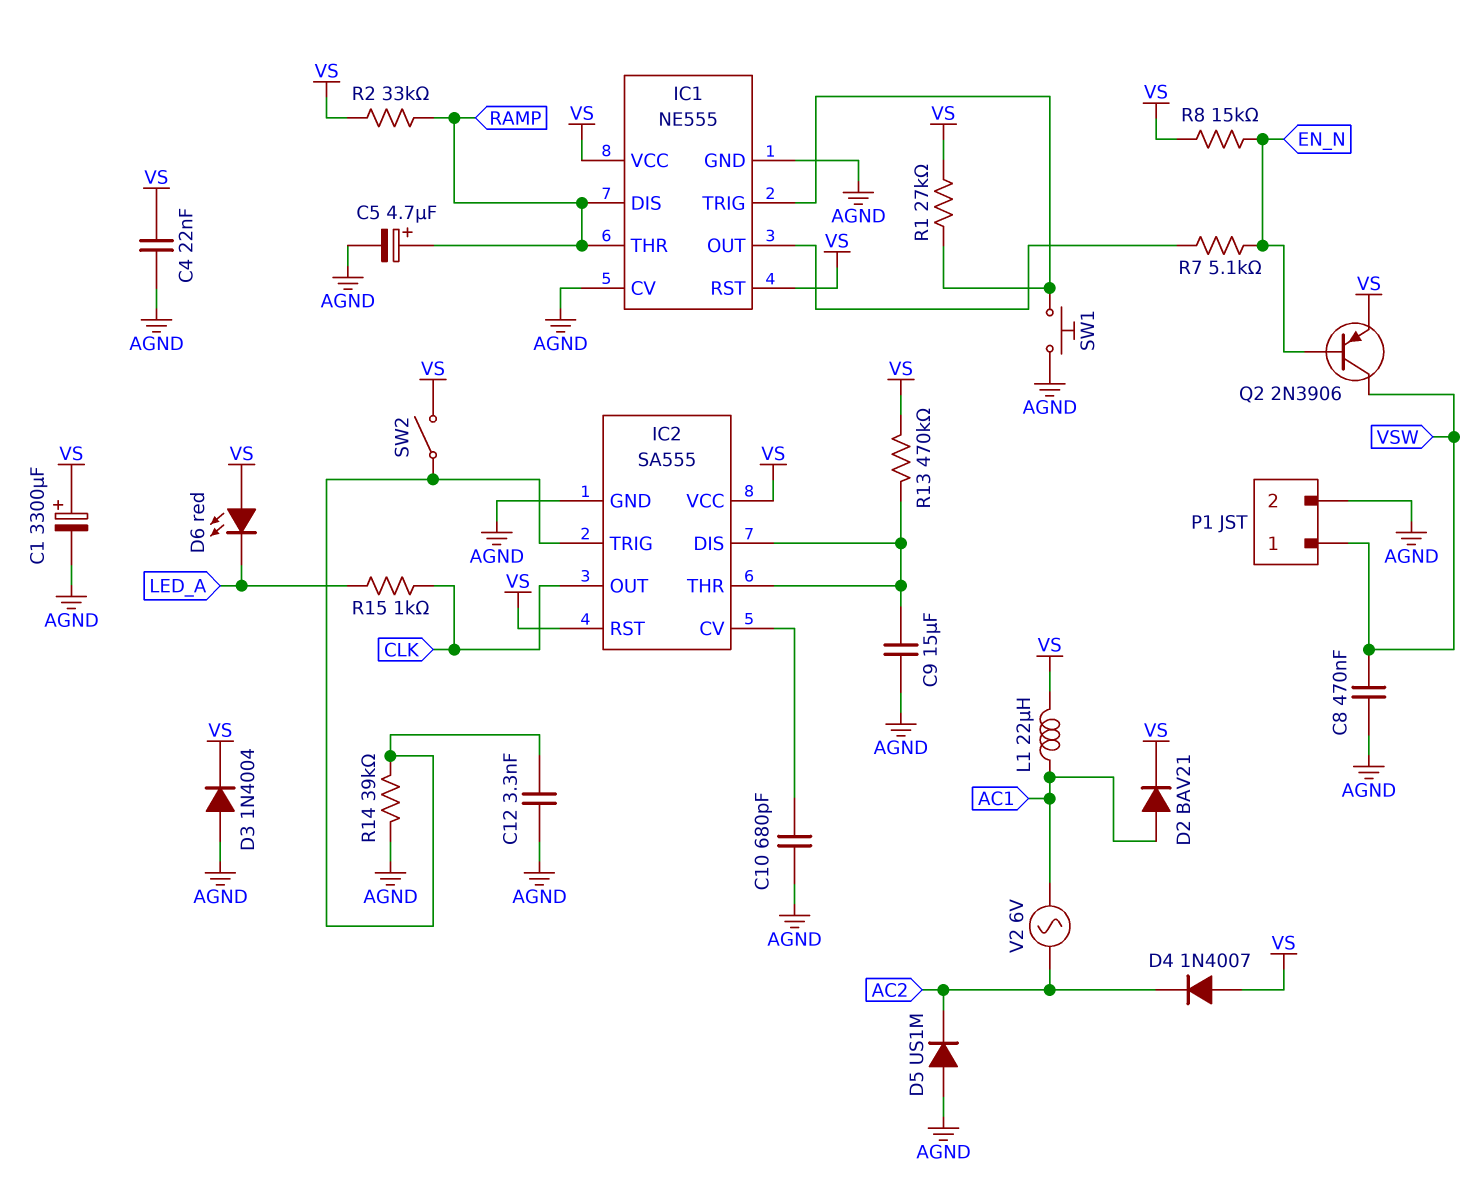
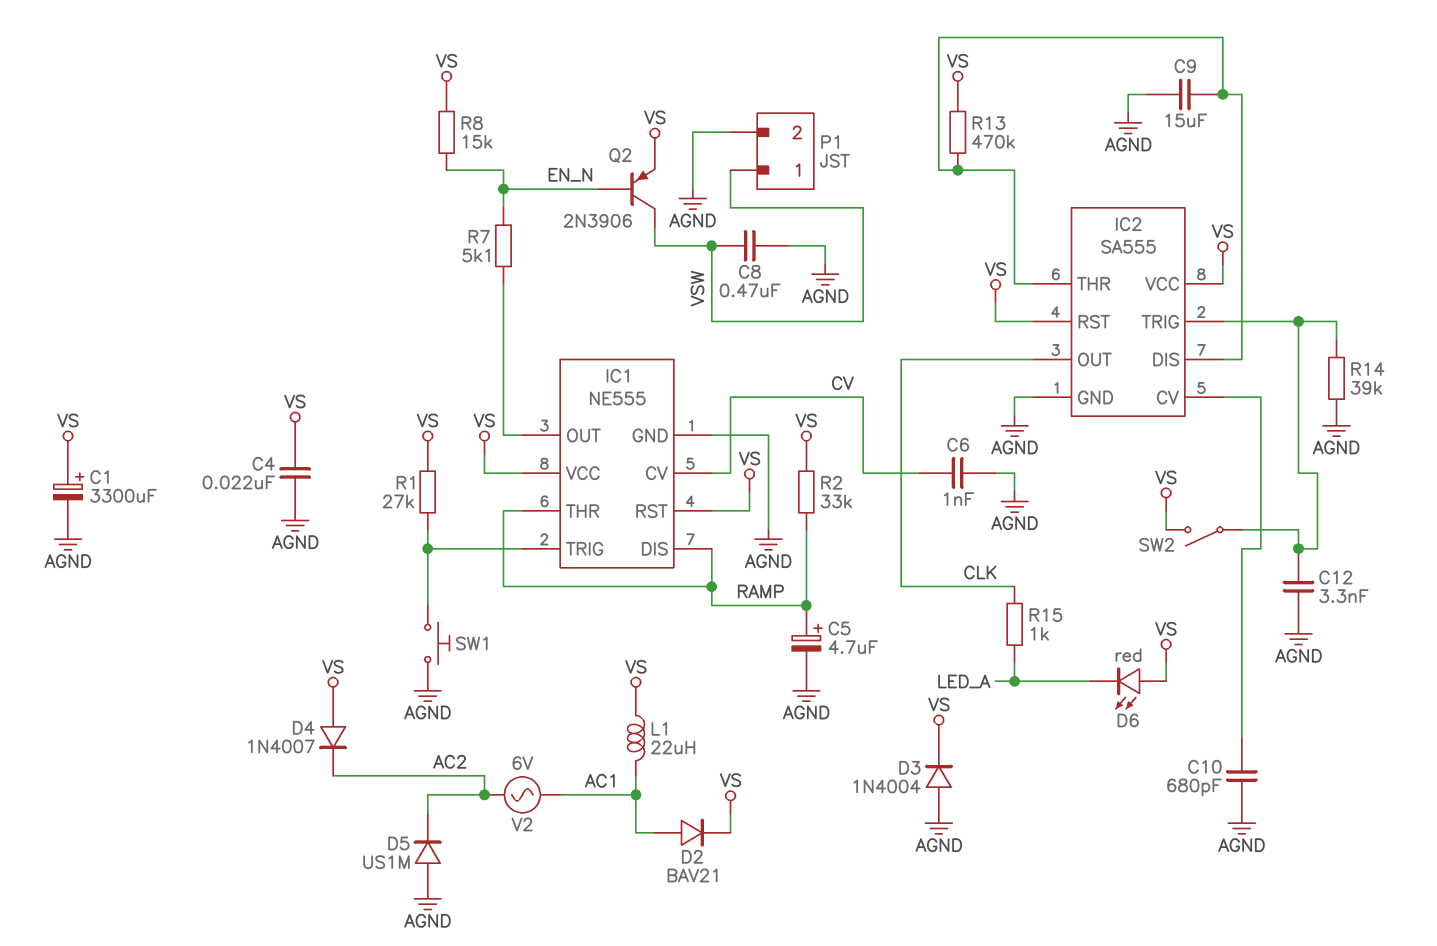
C6: none -> 1nF (AGND, CV)
IC1 pin CV: AGND -> CV

